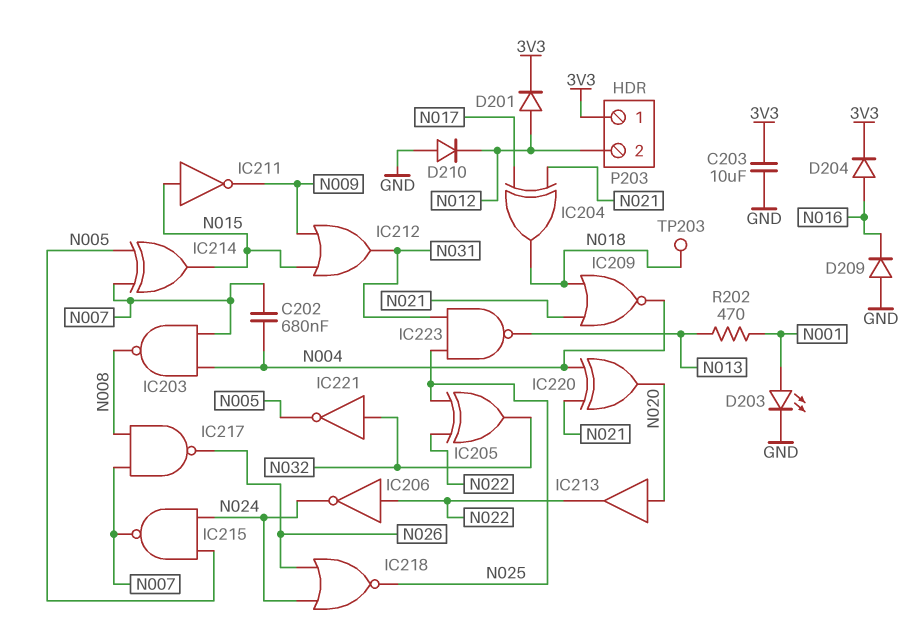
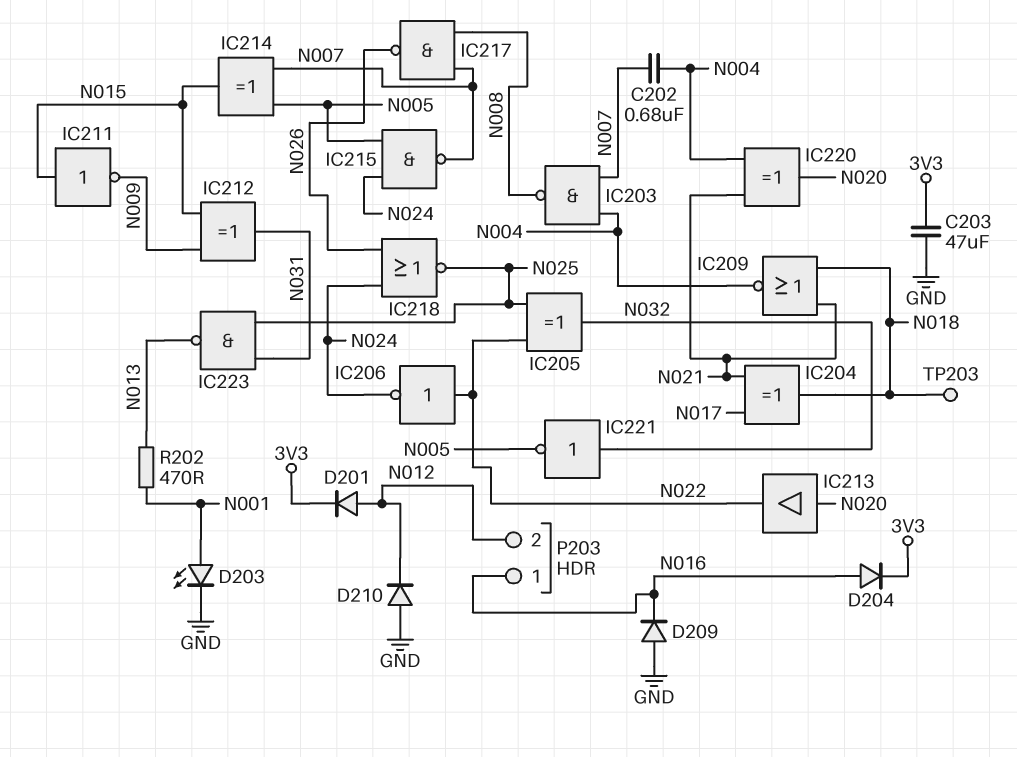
C203: 10uF (3V3, GND) -> 47uF (3V3, GND)
IC212: OR (in N009, in N015, out N031) -> XOR (in N009, in N015, out N031)
P203 pin 1: 3V3 -> N016

